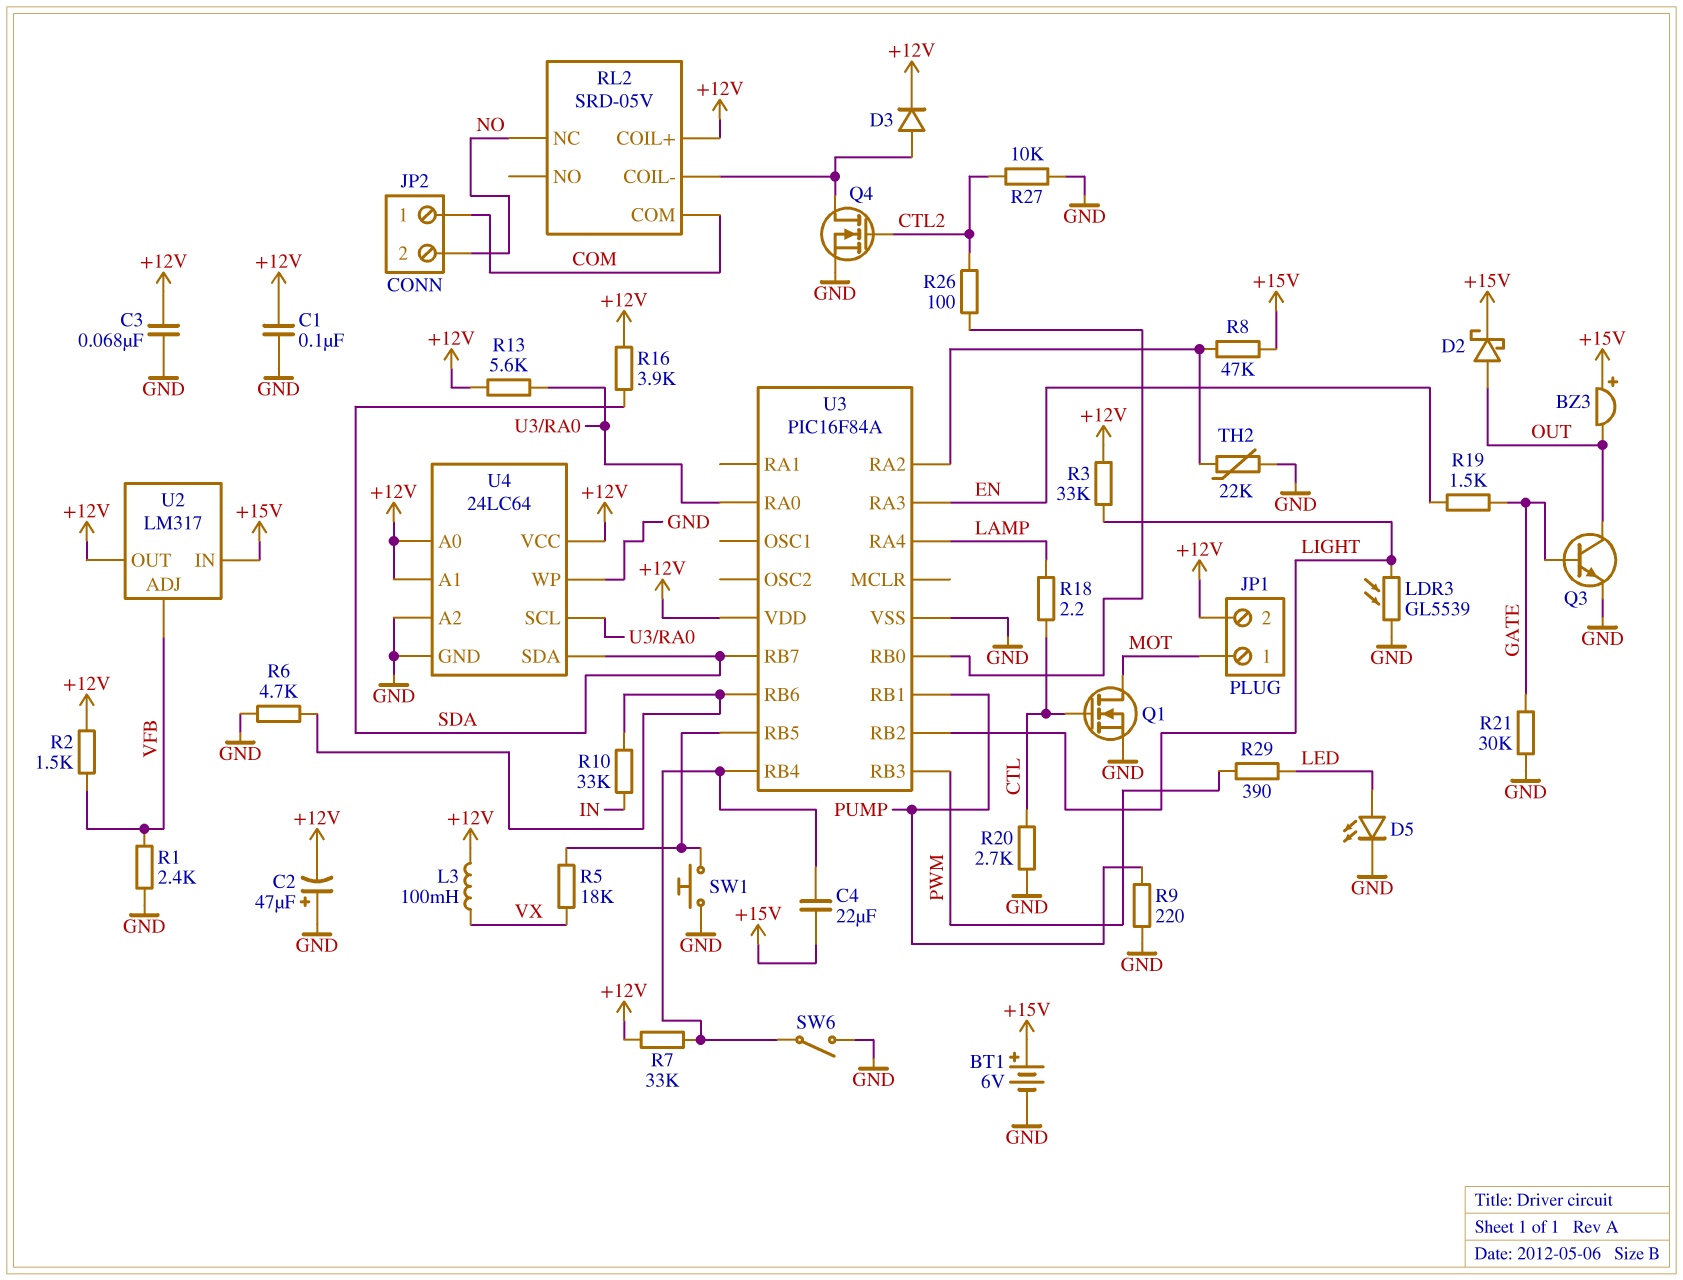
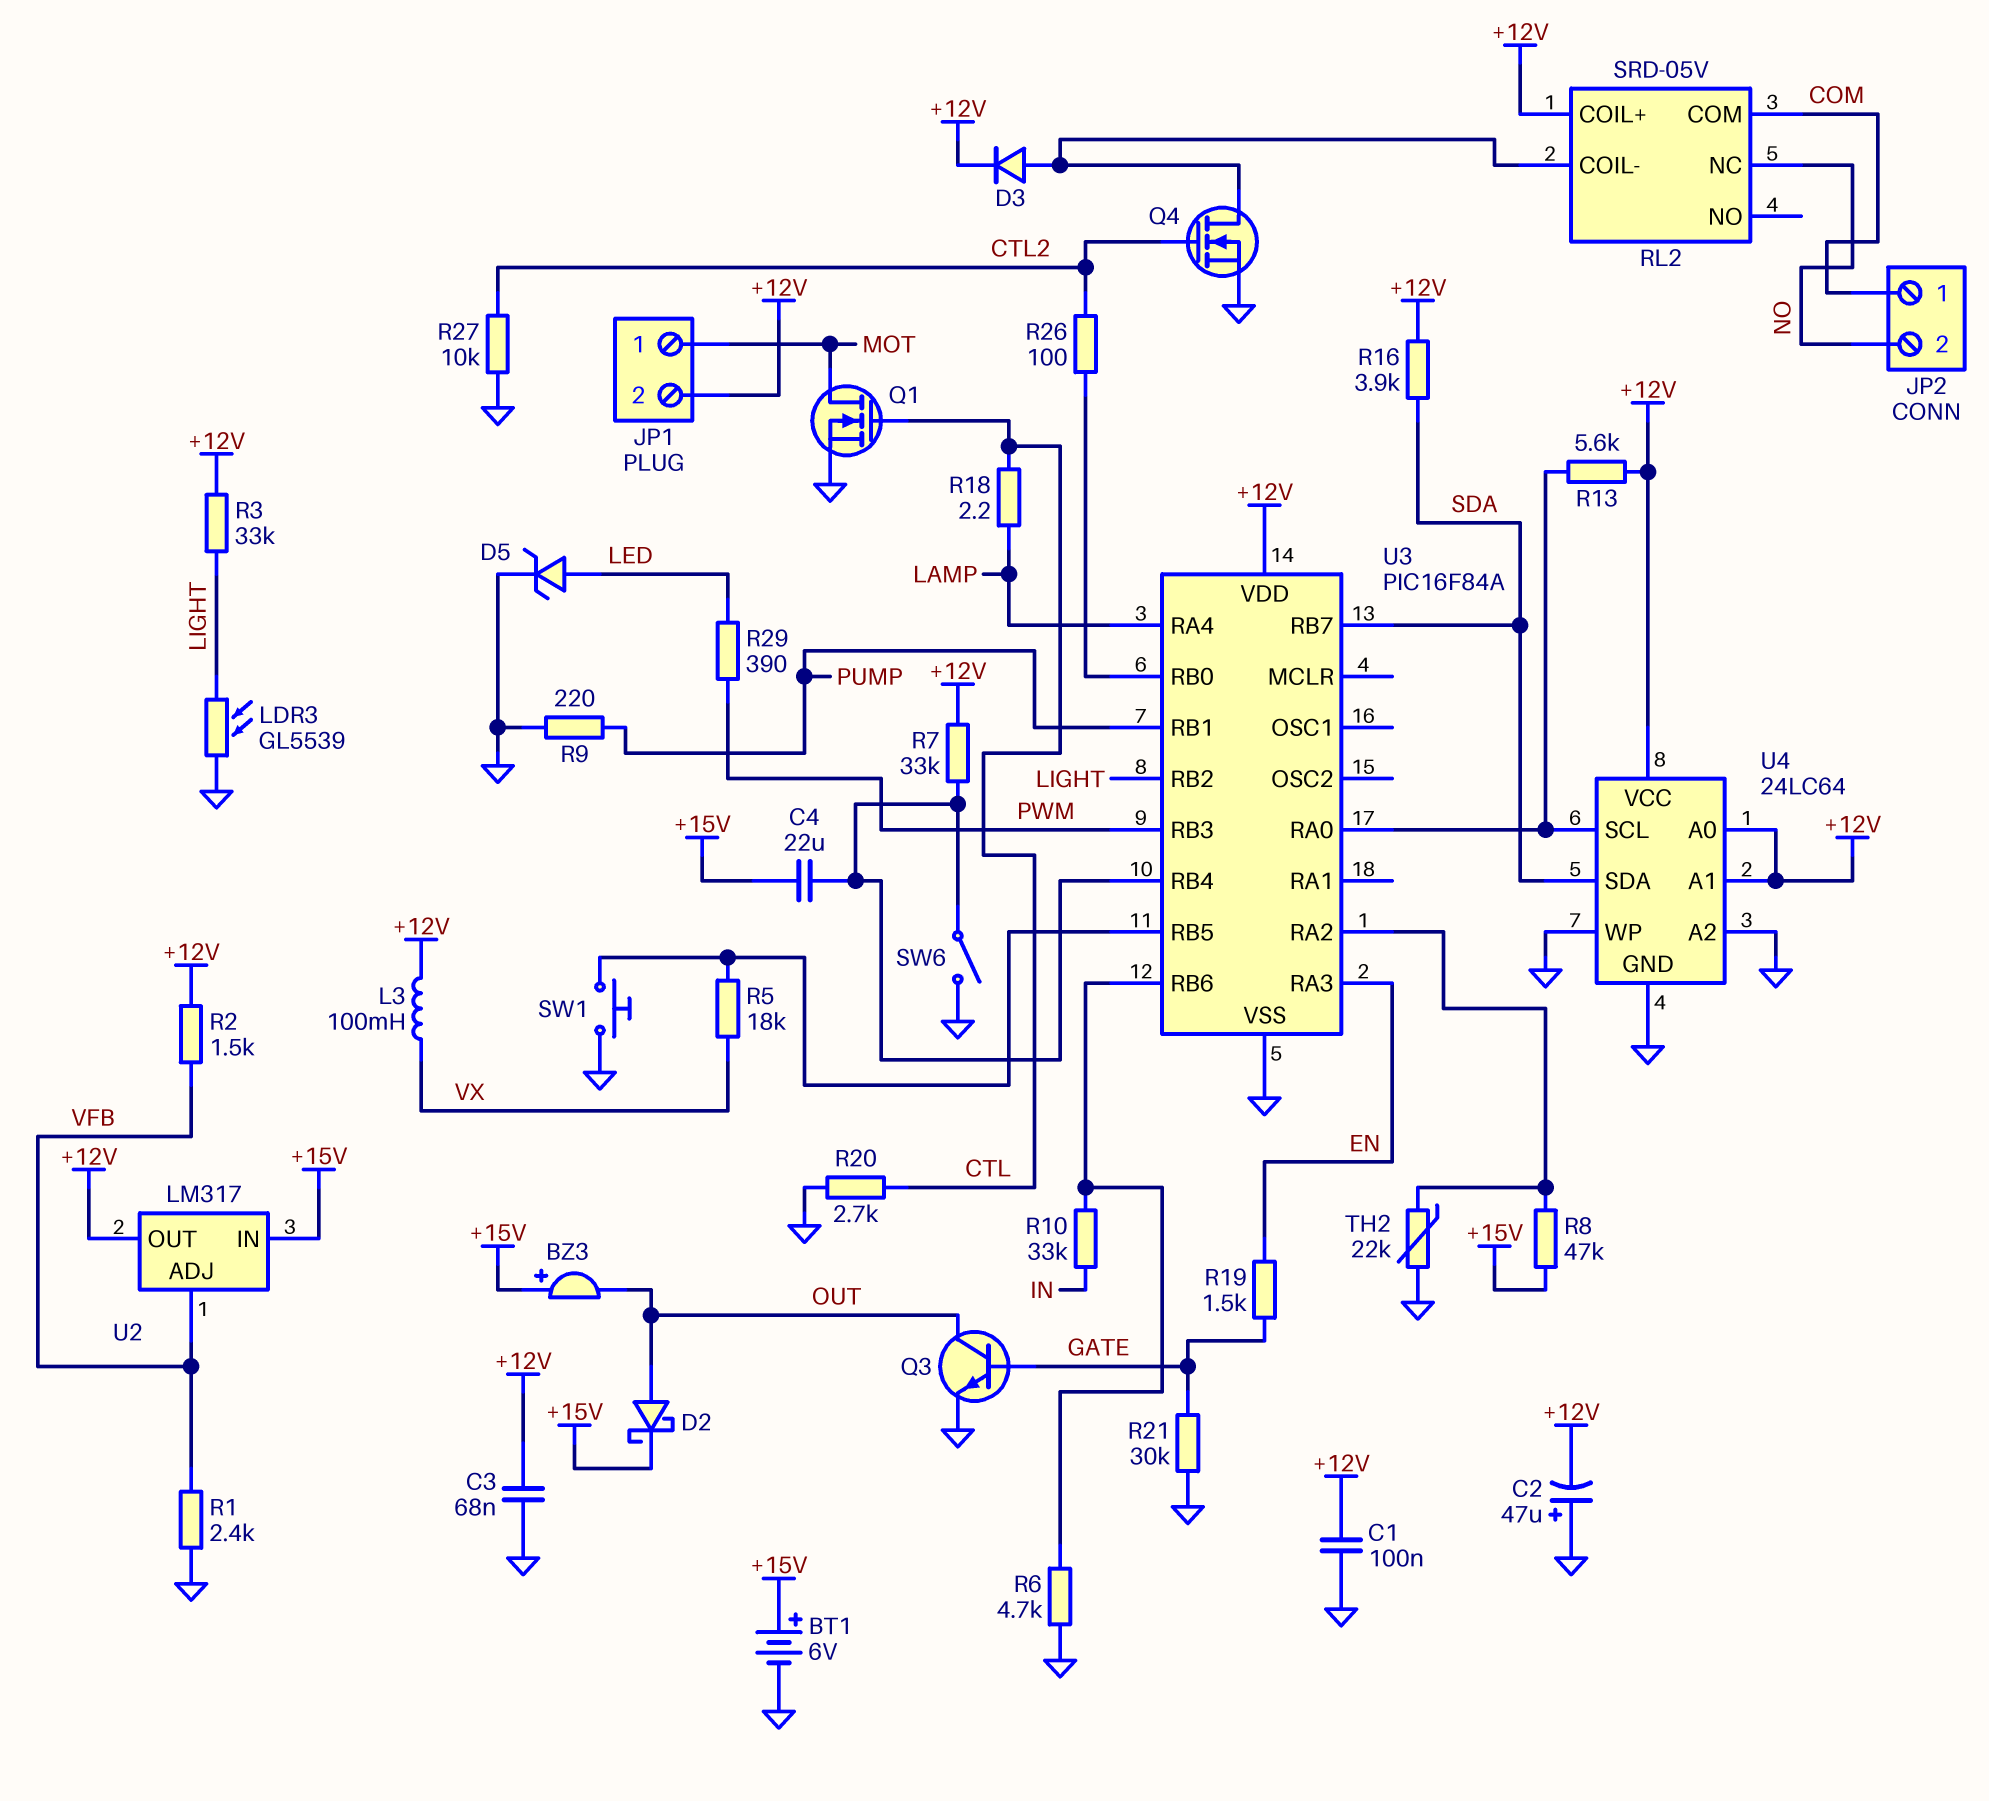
D5: LED (A LED, K GND) -> zener (A LED, K GND)

